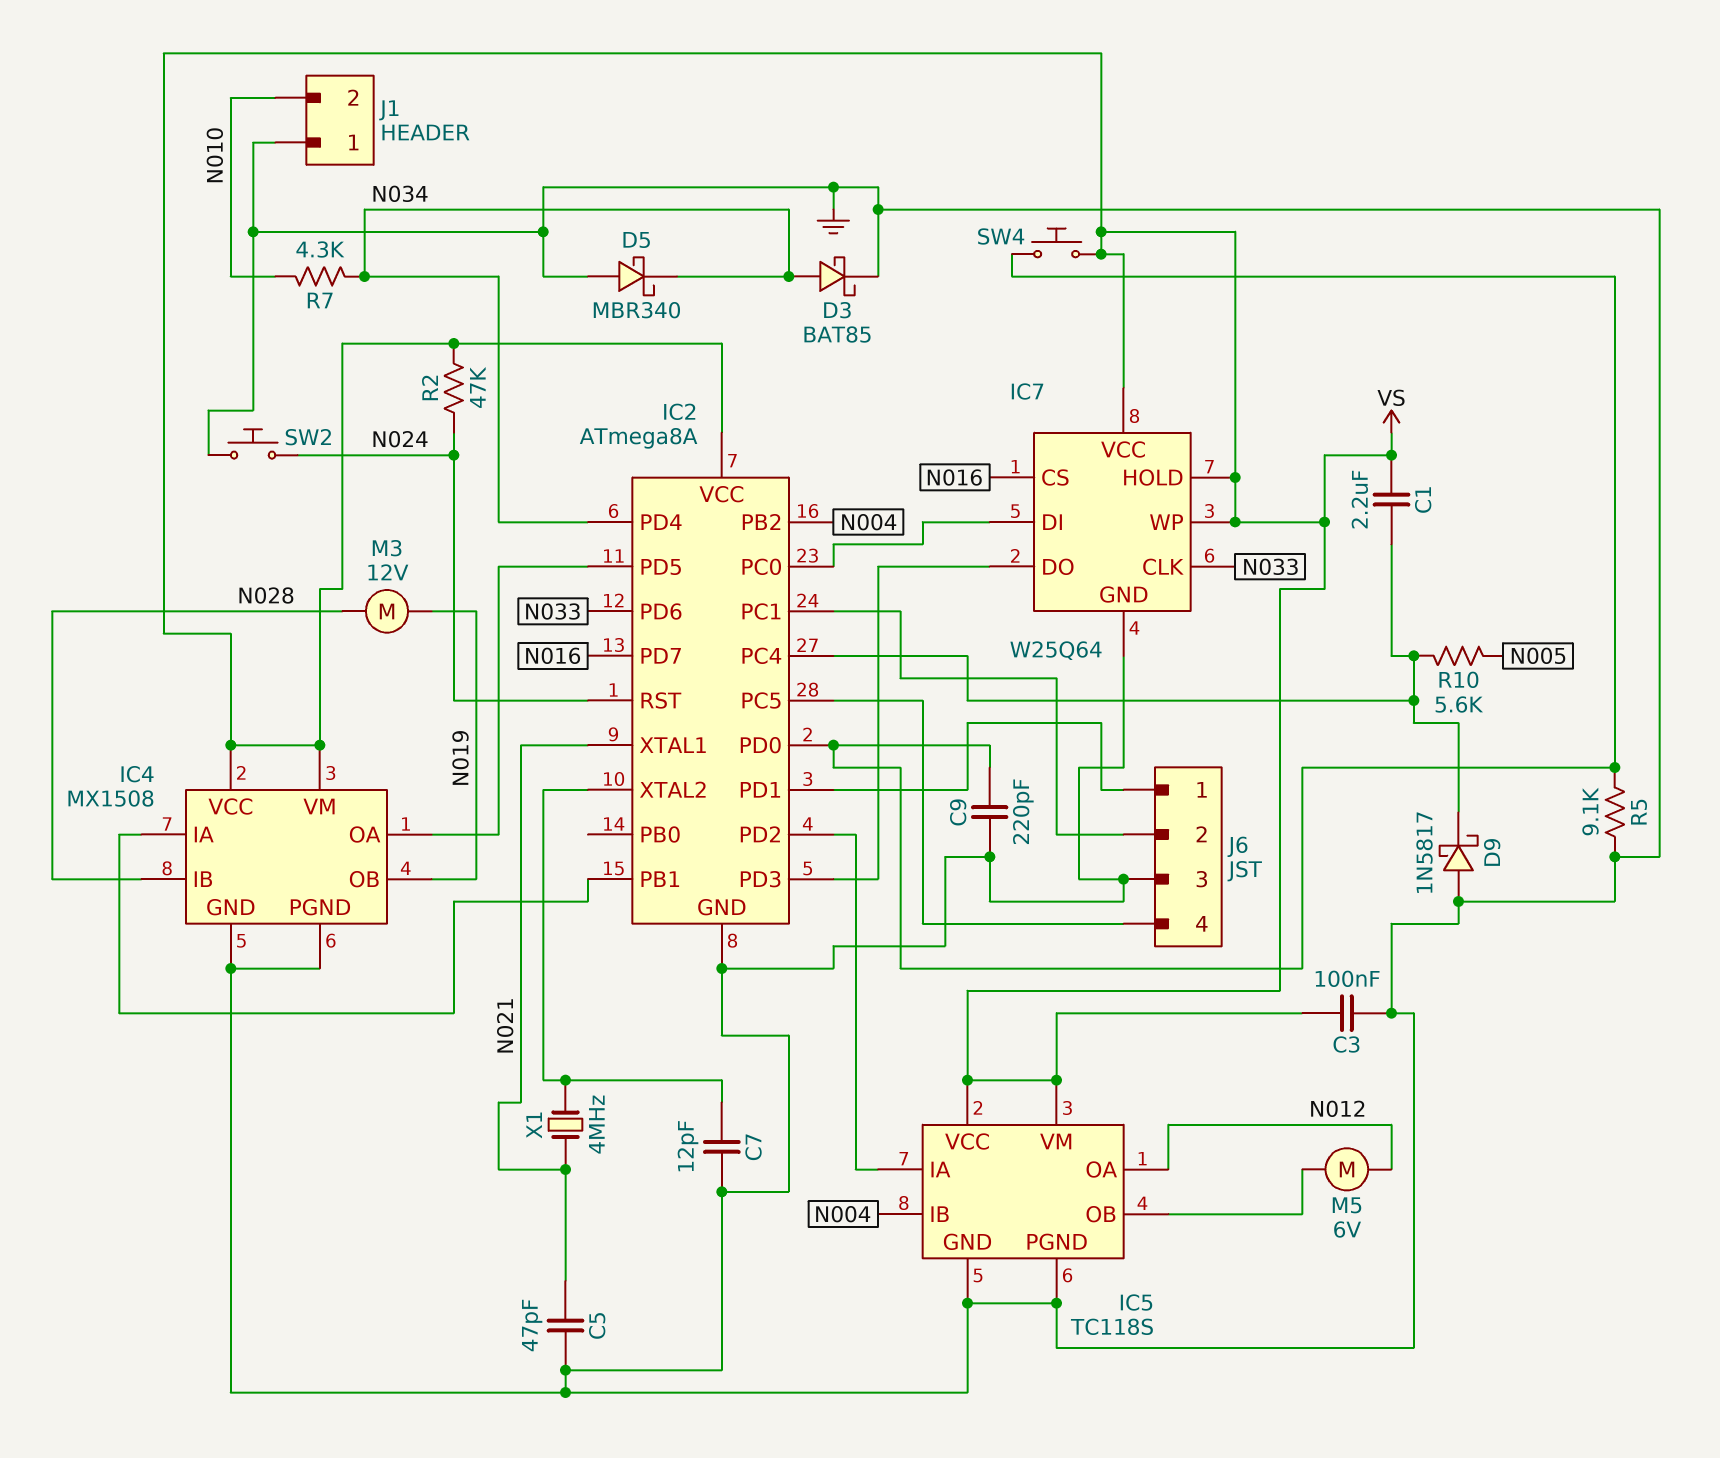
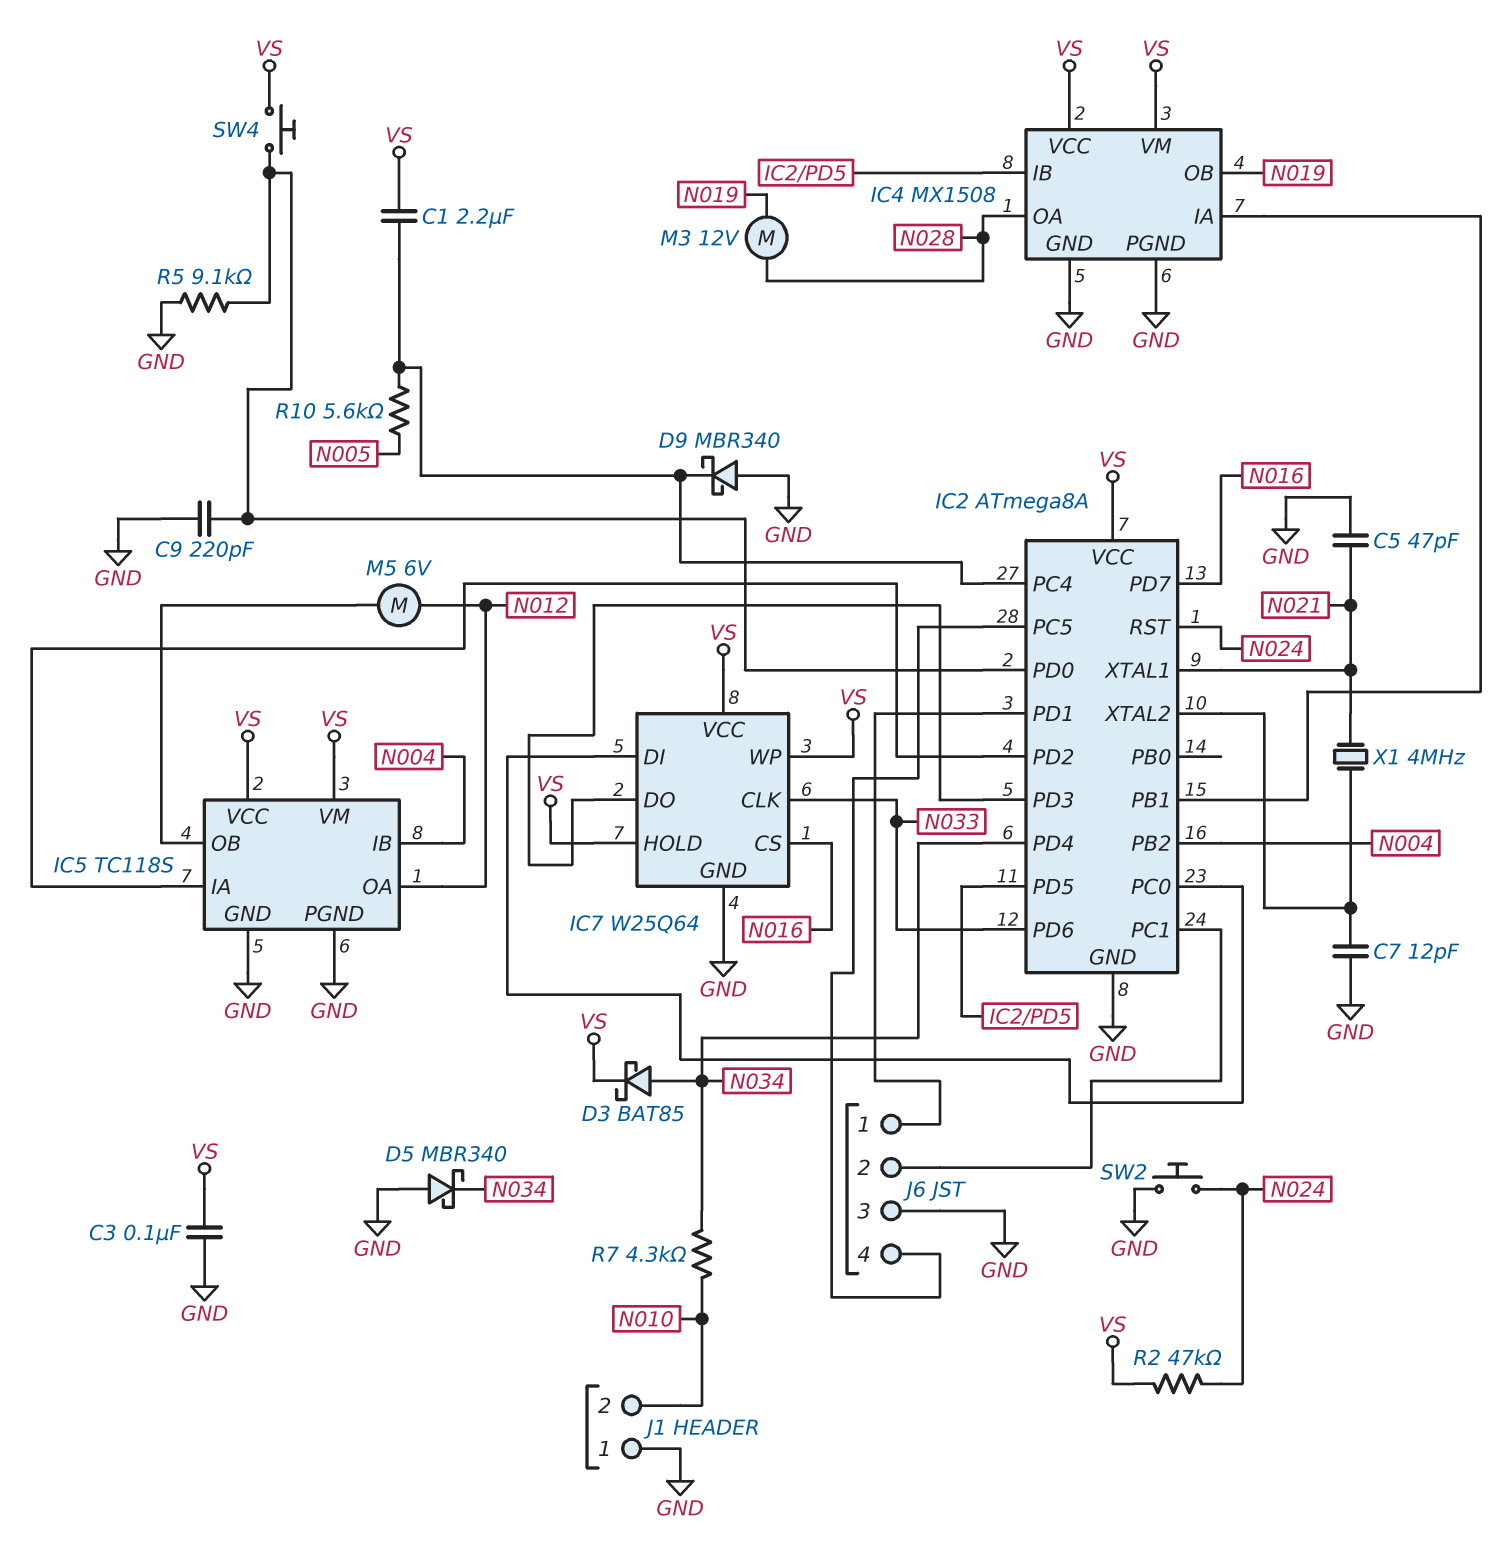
D3: schottky BAT85 (A N034, K GND) -> schottky BAT85 (A N034, K VS)
D9: schottky 1N5817 (A GND, K IC2/PC4) -> schottky MBR340 (A GND, K IC2/PC4)
IC4 pin IB: N028 -> IC2/PD5
IC4 pin OA: IC2/PD5 -> N028

